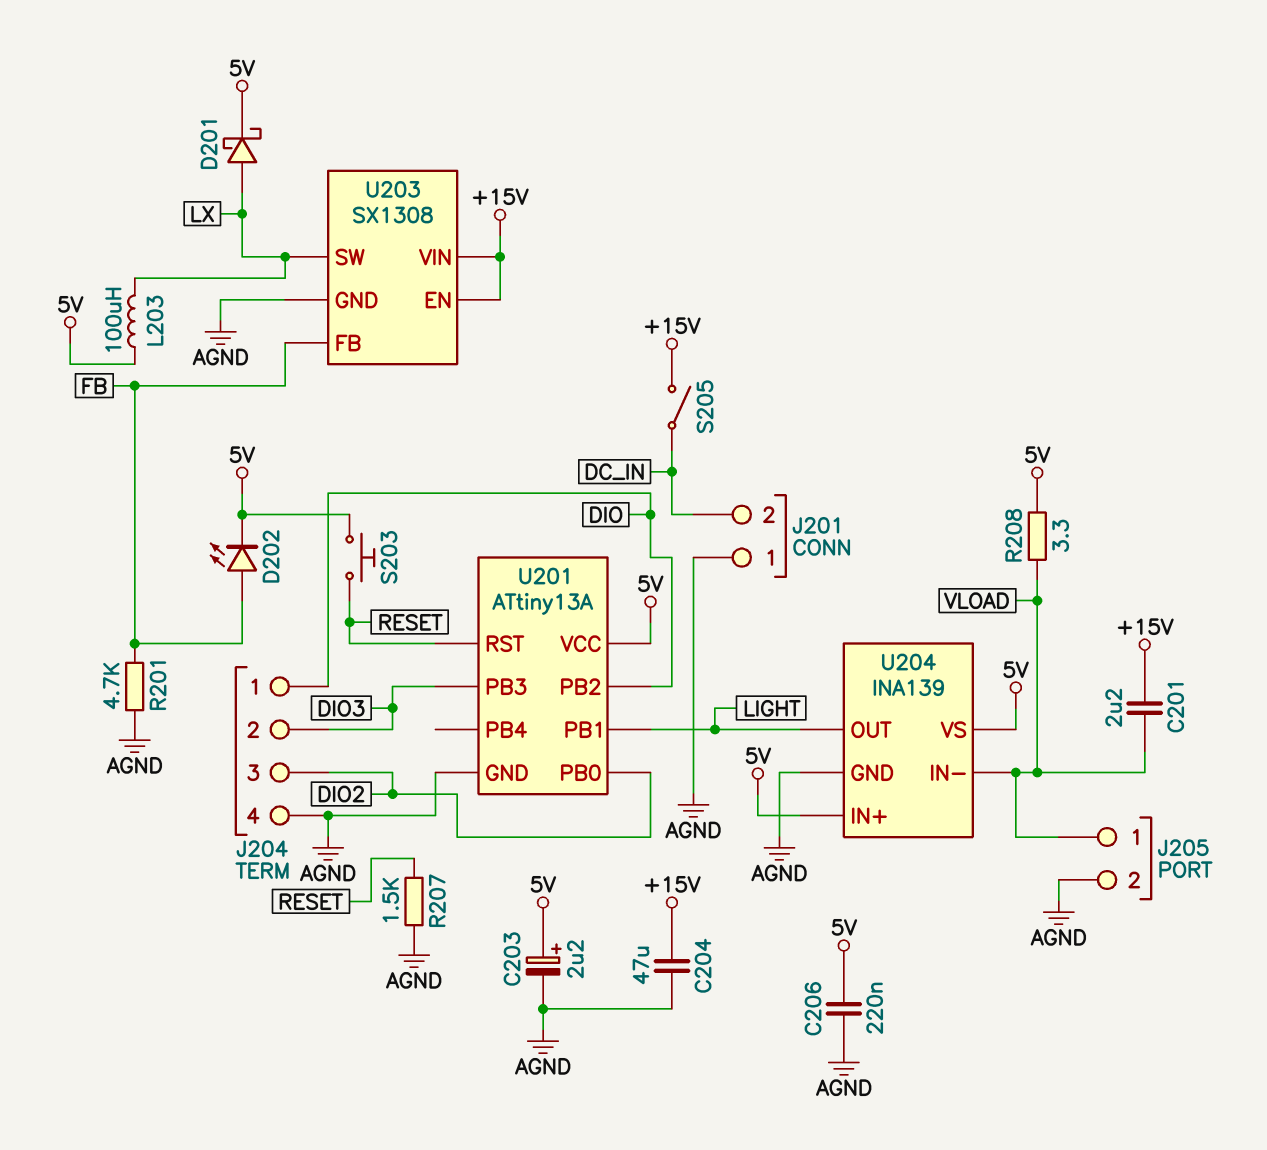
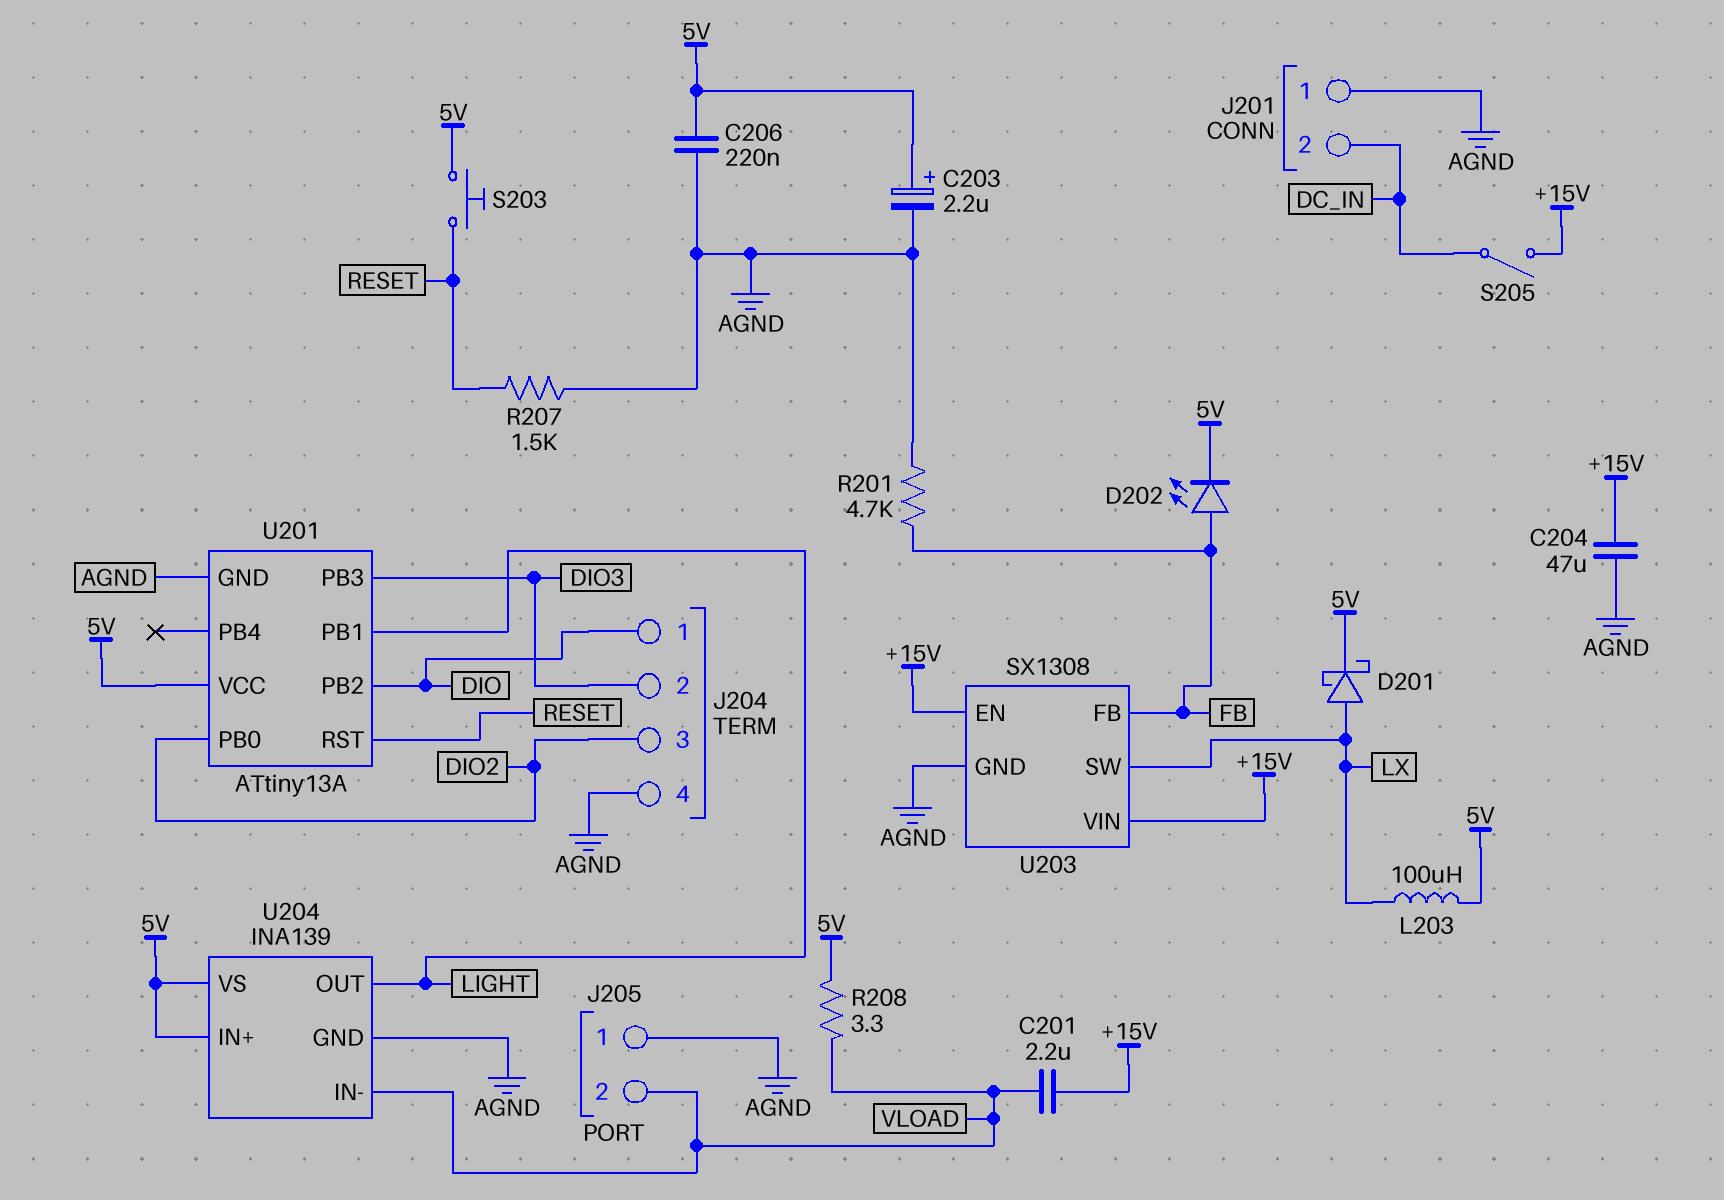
J205 pin 1: VLOAD -> AGND
J205 pin 2: AGND -> VLOAD

